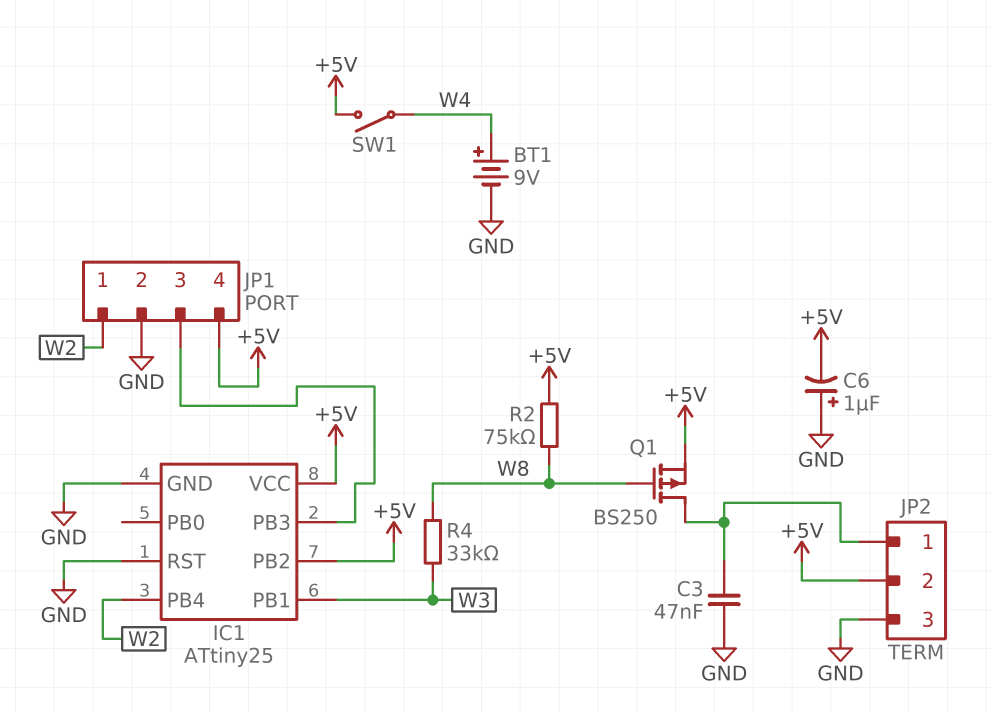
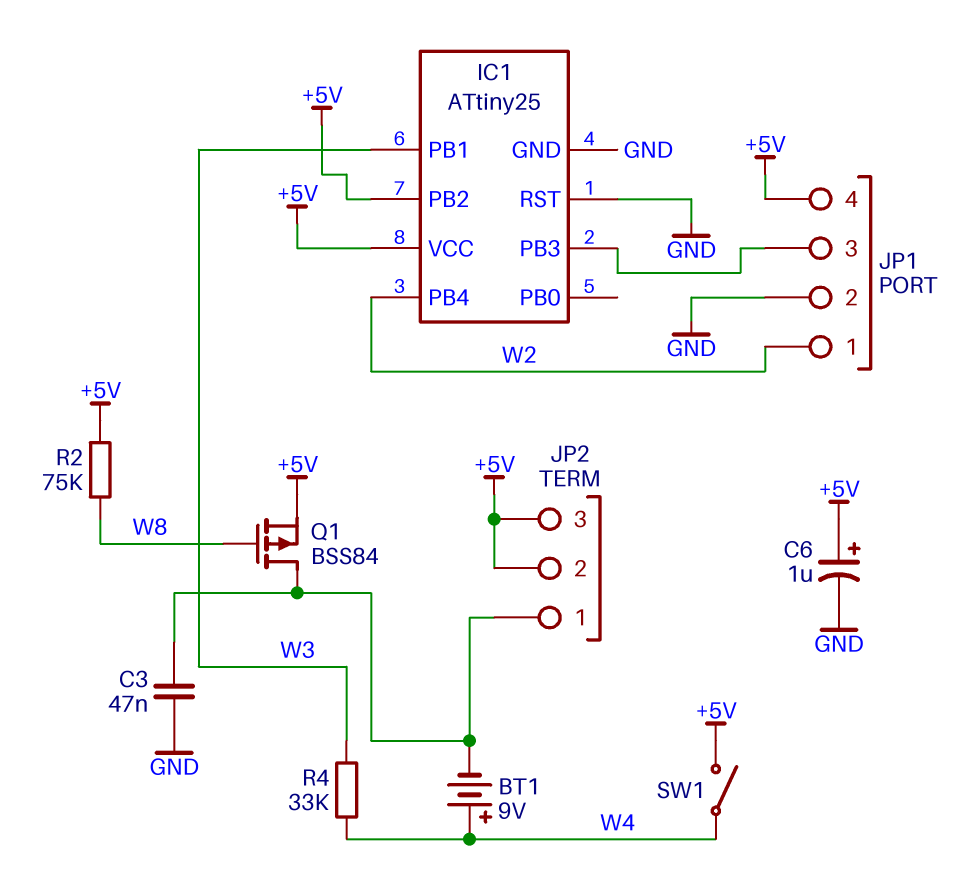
BT1: 9V (plus W4, minus GND) -> 9V (plus W4, minus JP2/1)
C6: 1uF (plus GND, minus +5V) -> 1uF (plus +5V, minus GND)
JP2 pin 3: GND -> +5V
Q1: PMOS BS250 (G W8, D JP2/1, S +5V) -> PMOS BSS84 (G W8, D JP2/1, S +5V)
R4: 33k (W3, W8) -> 33k (W3, W4)

